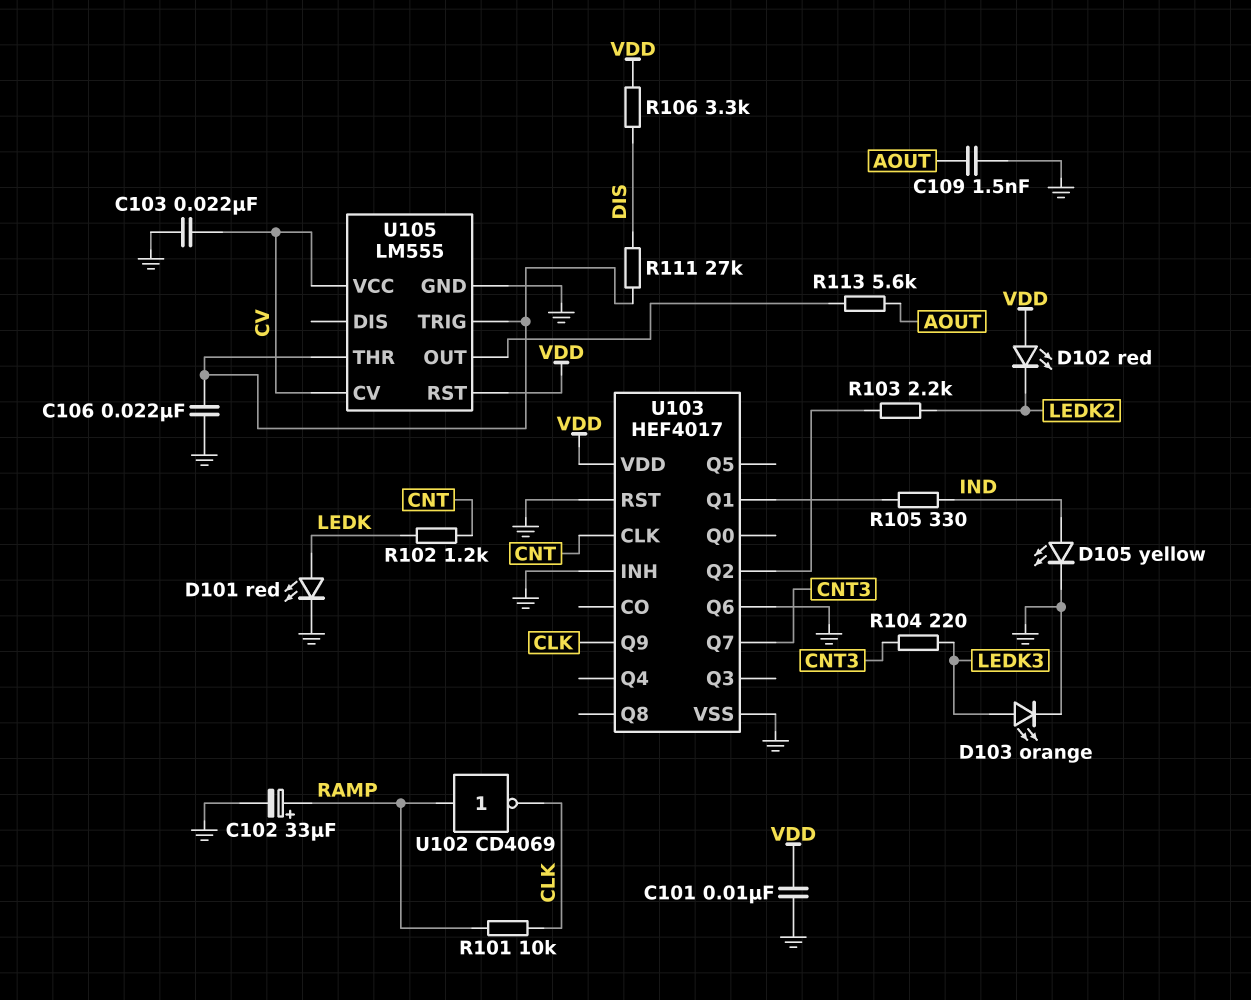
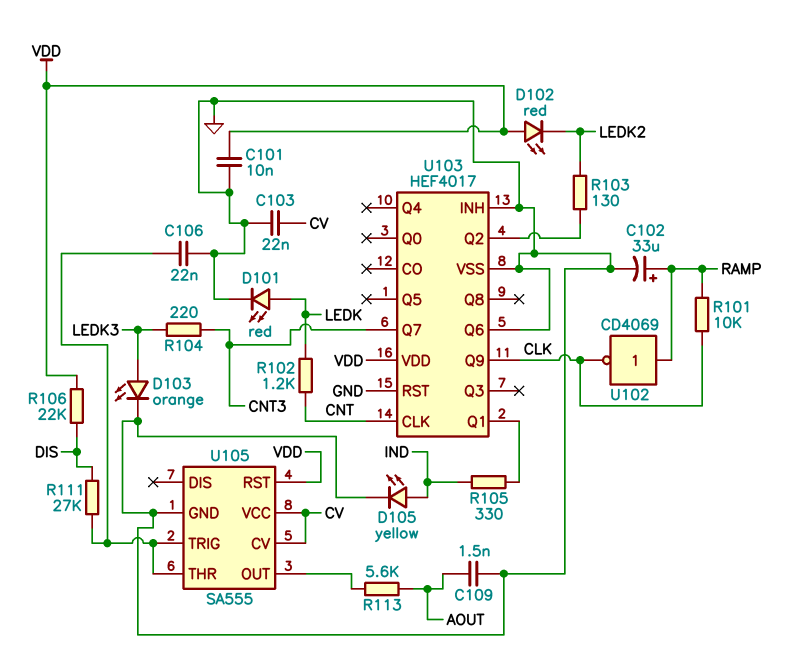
R103: 2.2k (LEDK2, U103/Q2) -> 130 (LEDK2, U103/Q2)
R106: 3.3k (DIS, VDD) -> 22k (DIS, VDD)
U105: LM555 -> SA555

